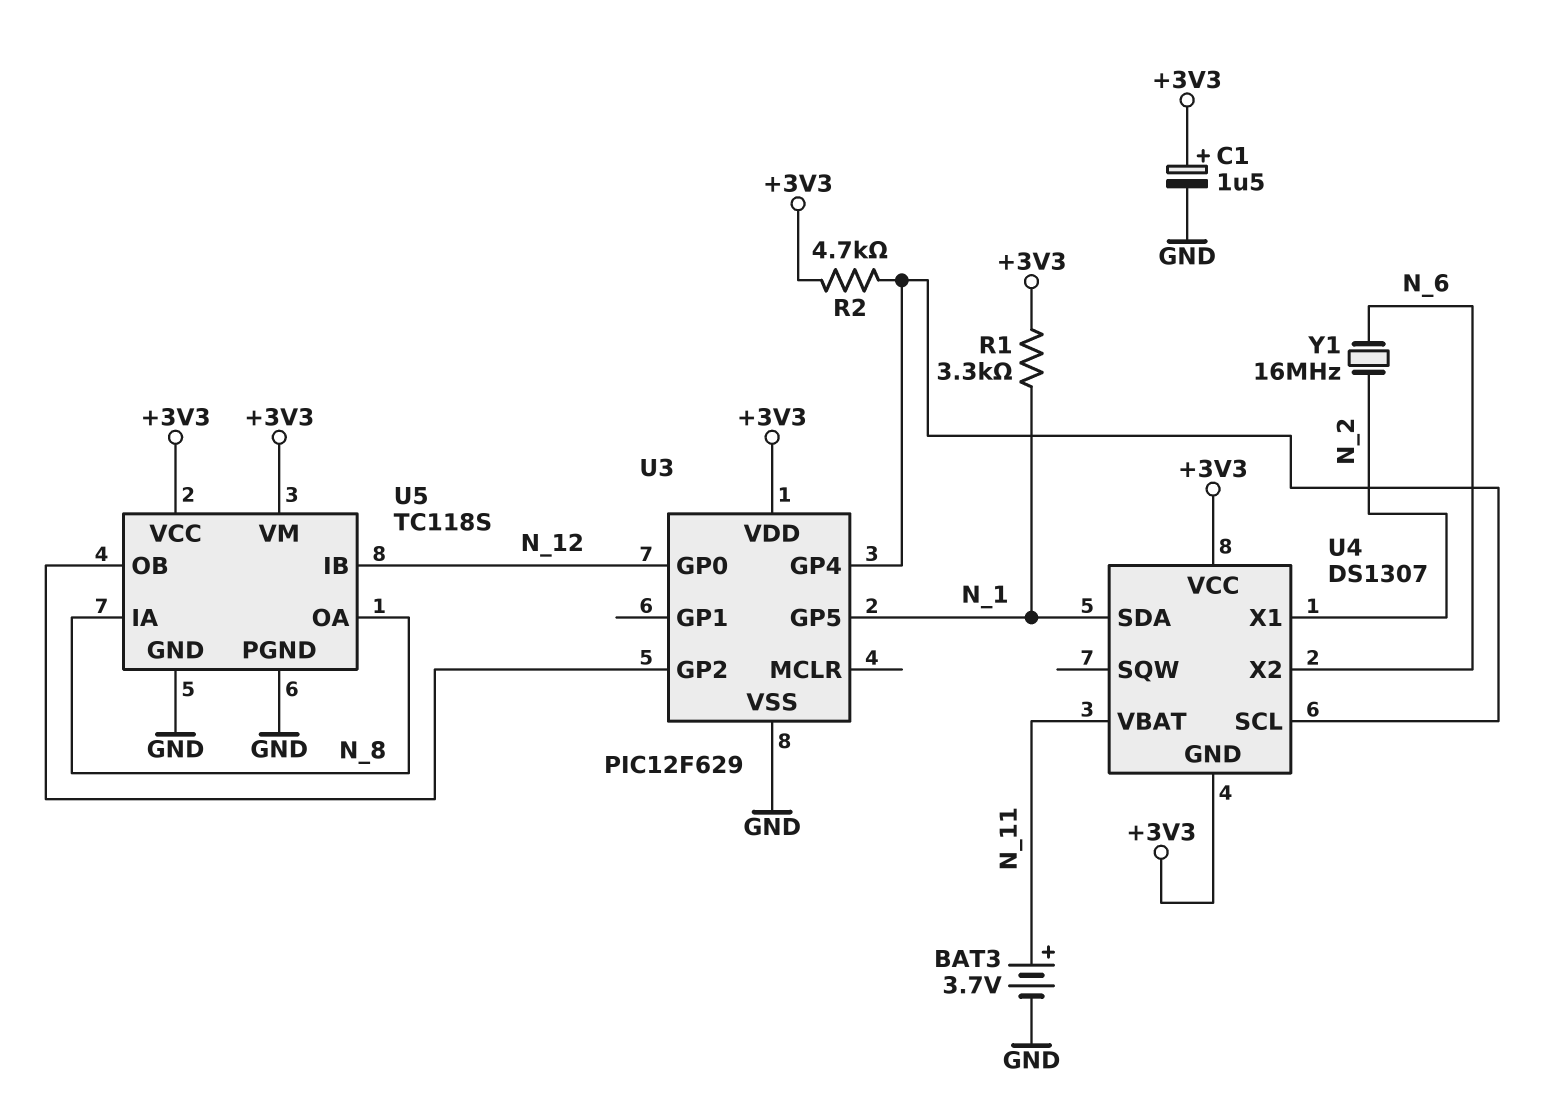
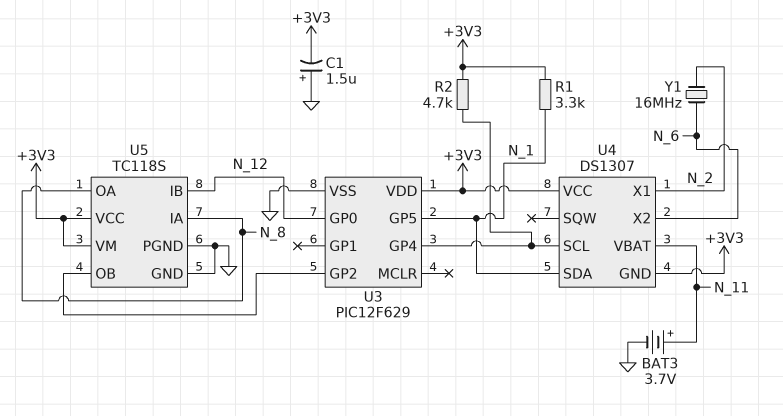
C1: 1.5uF (plus +3V3, minus GND) -> 1.5uF (plus GND, minus +3V3)

